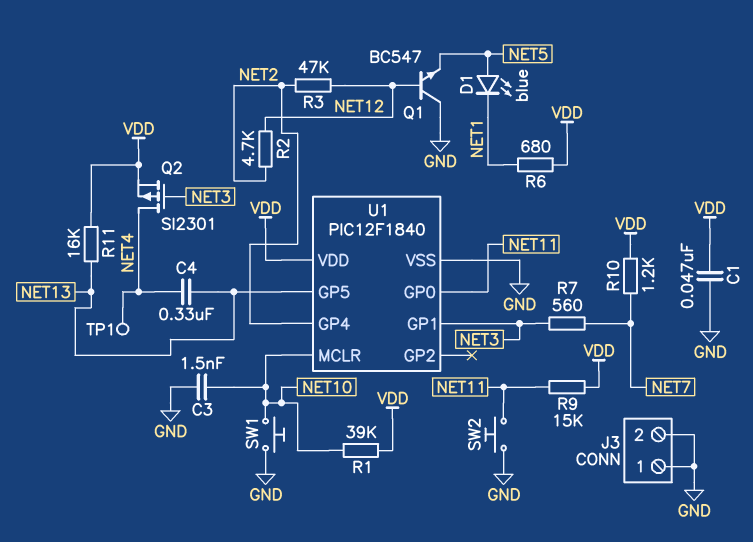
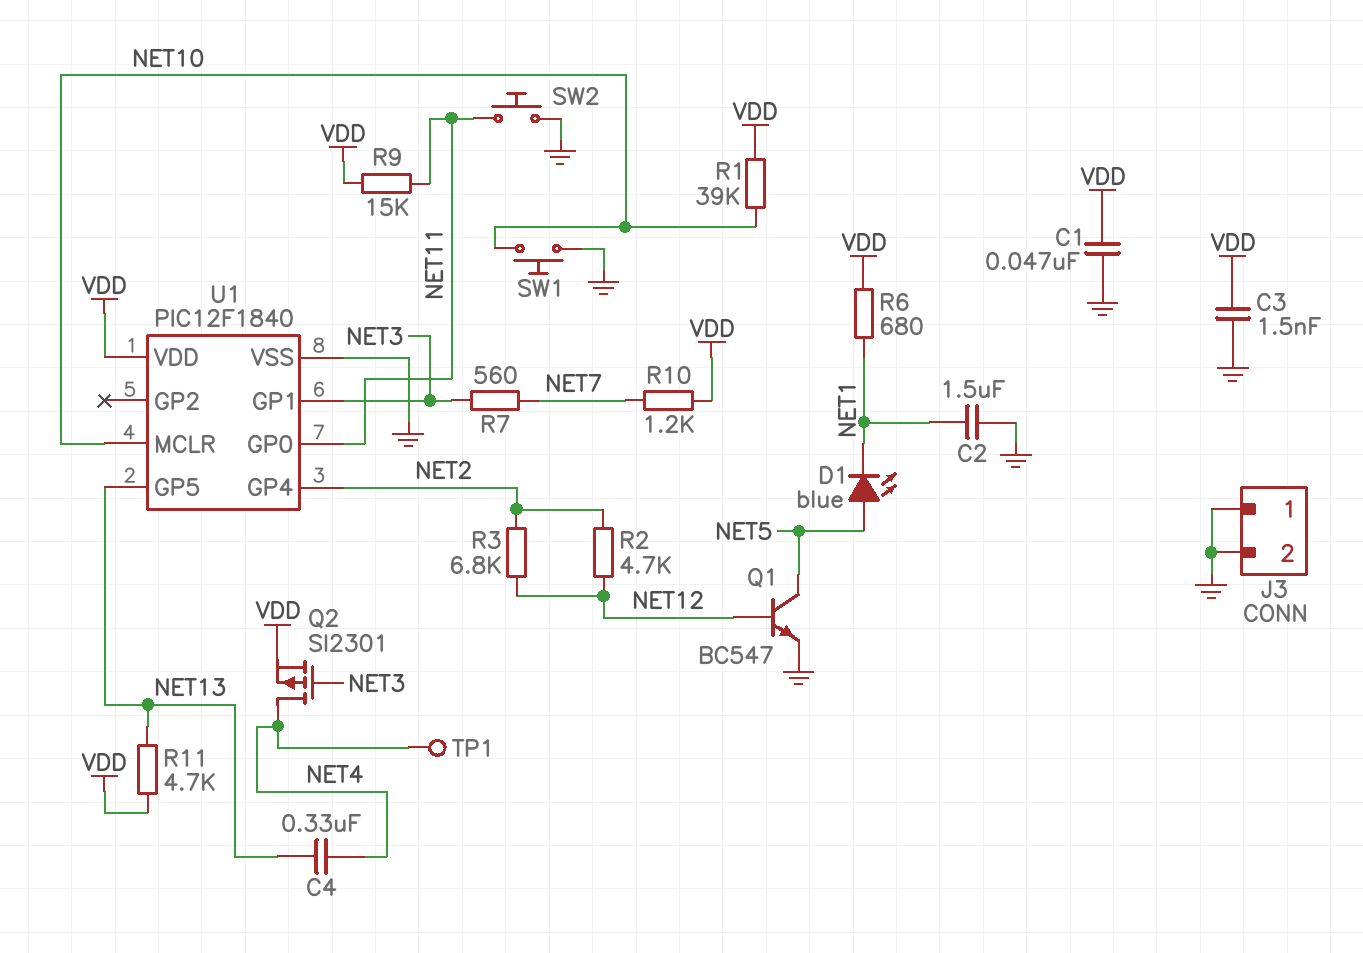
C2: none -> 1.5uF (GND, NET1)
C3: 1.5nF (GND, NET10) -> 1.5nF (GND, VDD)
Q1: NPN BC547 (B NET12, C GND, E NET5) -> NPN BC547 (B NET12, C NET5, E GND)
R3: 47k (NET2, NET12) -> 6.8k (NET2, NET12)
R11: 16k (NET13, VDD) -> 4.7k (NET13, VDD)

